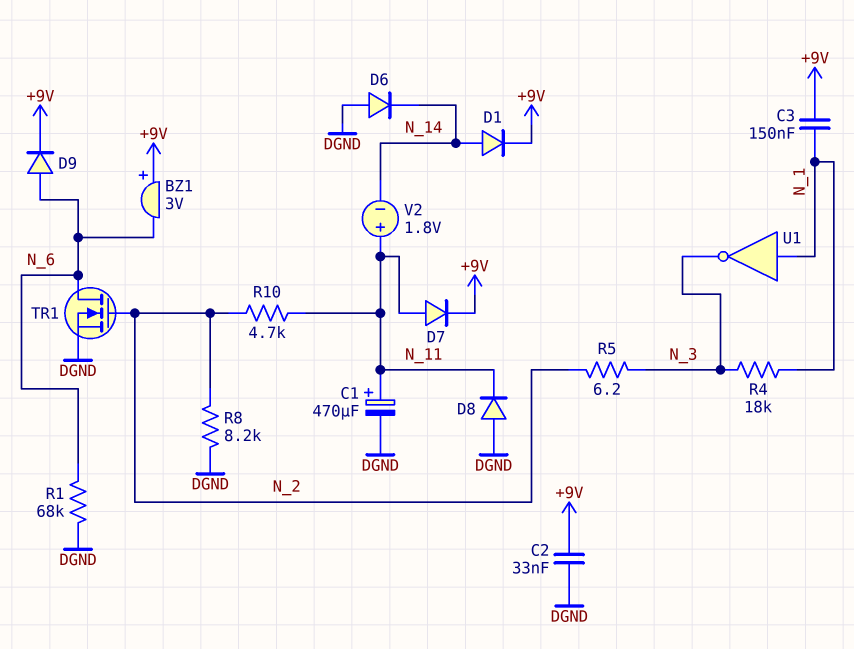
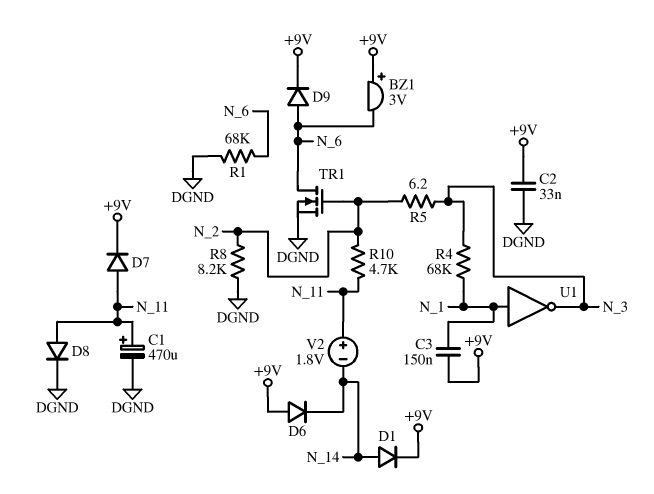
D6: diode (A DGND, K N_14) -> diode (A +9V, K N_14)
D8: diode (A DGND, K N_11) -> diode (A N_11, K DGND)
R4: 18k (N_1, N_3) -> 68k (N_1, N_3)

